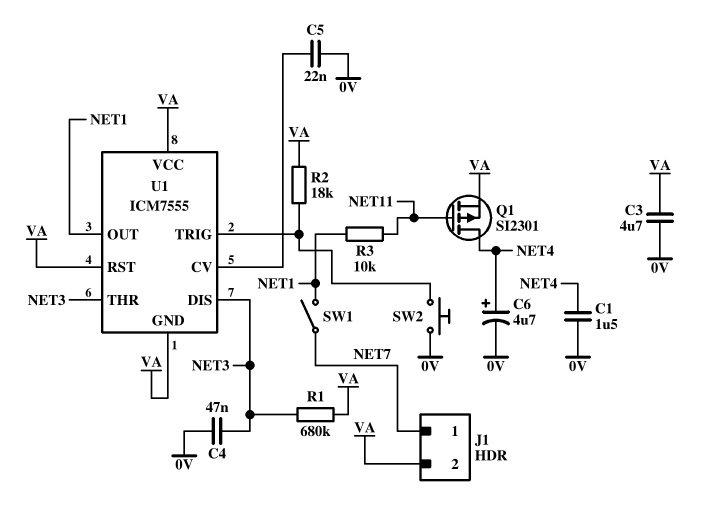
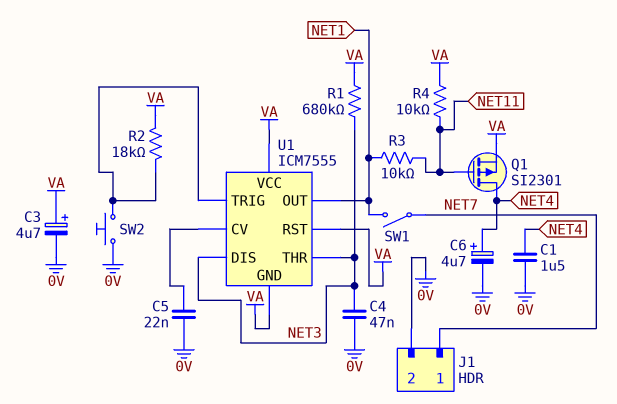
C3: 4.7uF (0V, VA) -> 4.7uF (plus VA, minus 0V)
J1 pin 2: VA -> 0V
R4: none -> 10k (NET11, VA)

